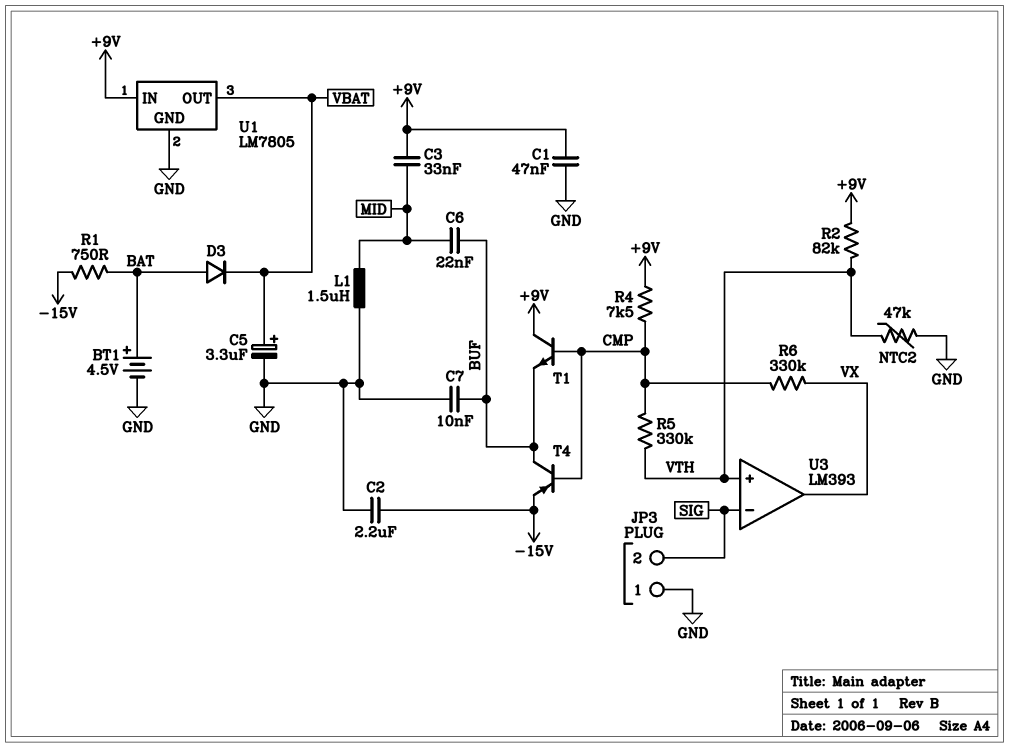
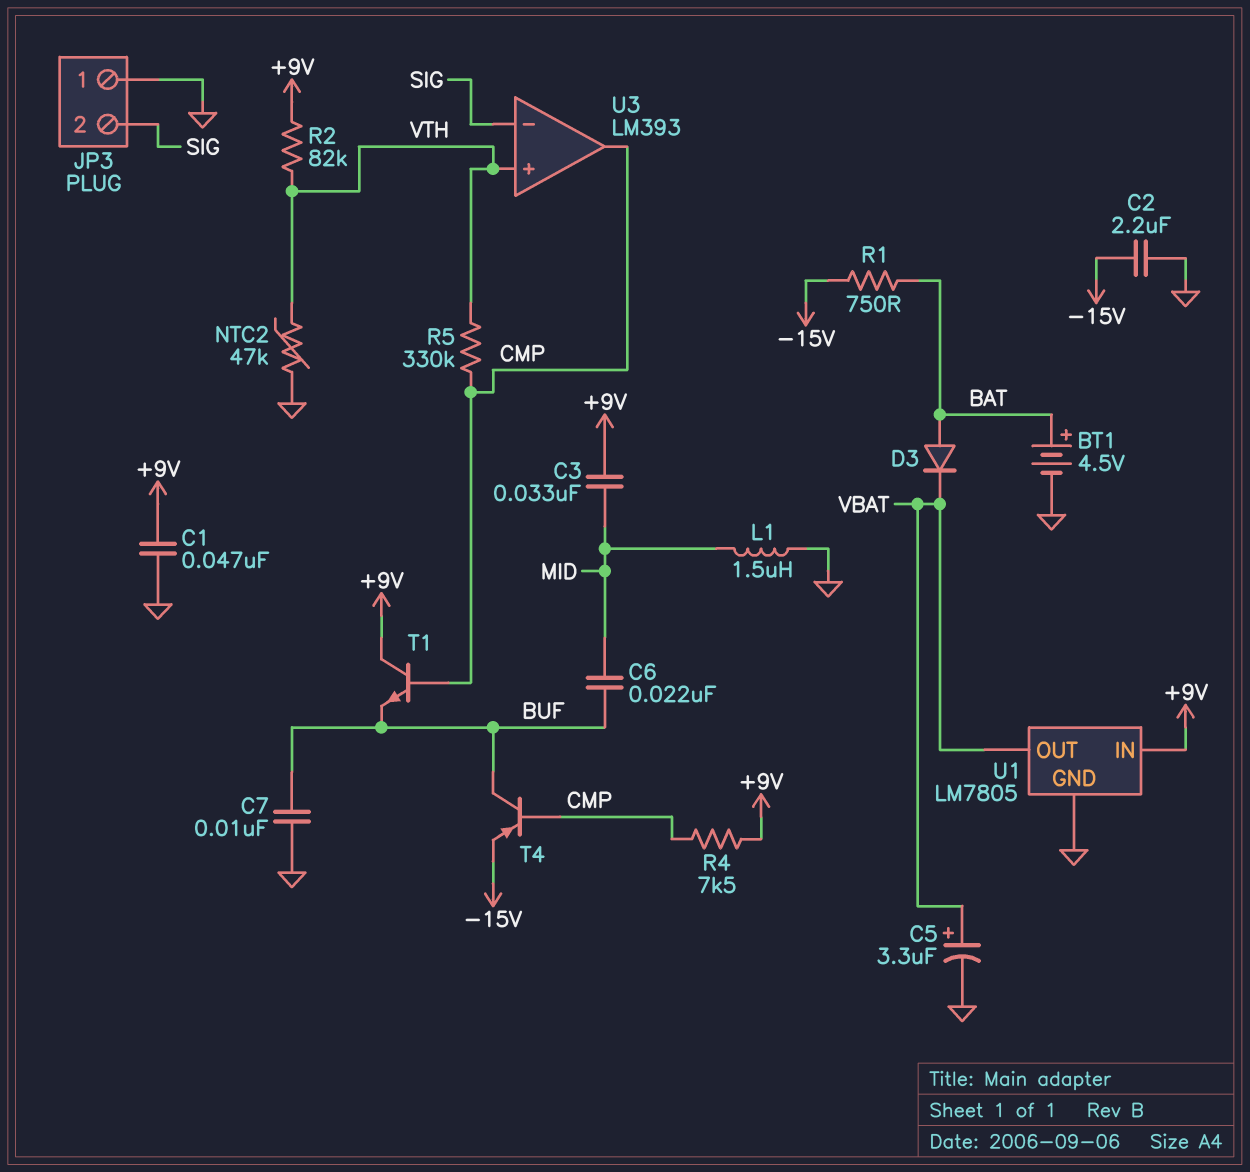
R6: 330k (CMP, VX) -> none
U3 pin out: VX -> CMP

